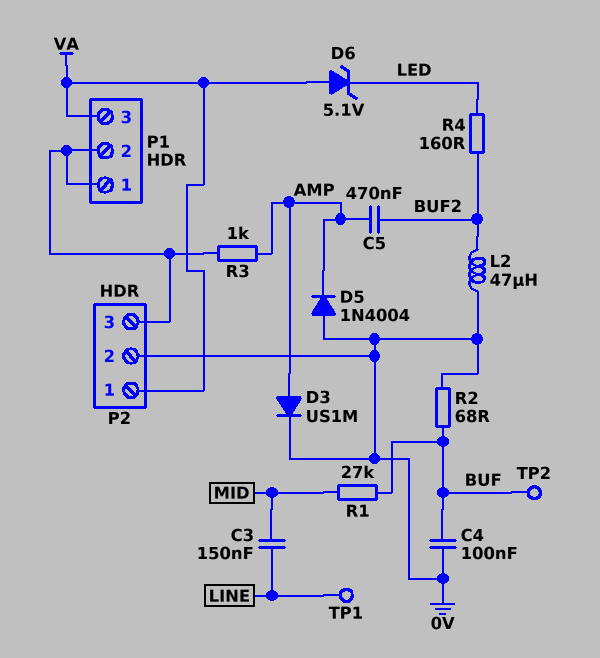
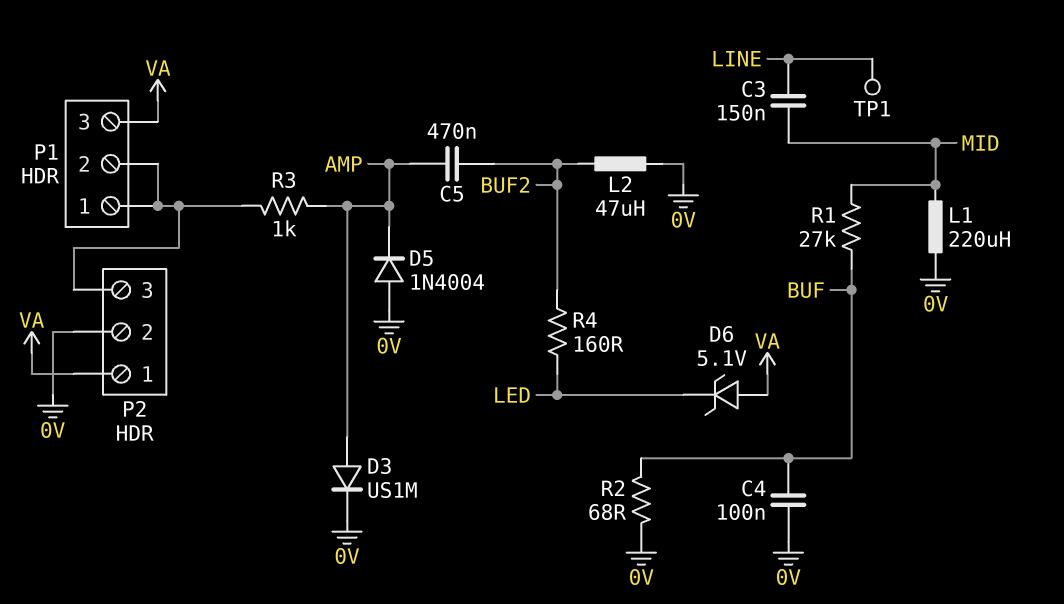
L1: none -> 220uH (0V, MID)
TP2: test point (BUF) -> none

